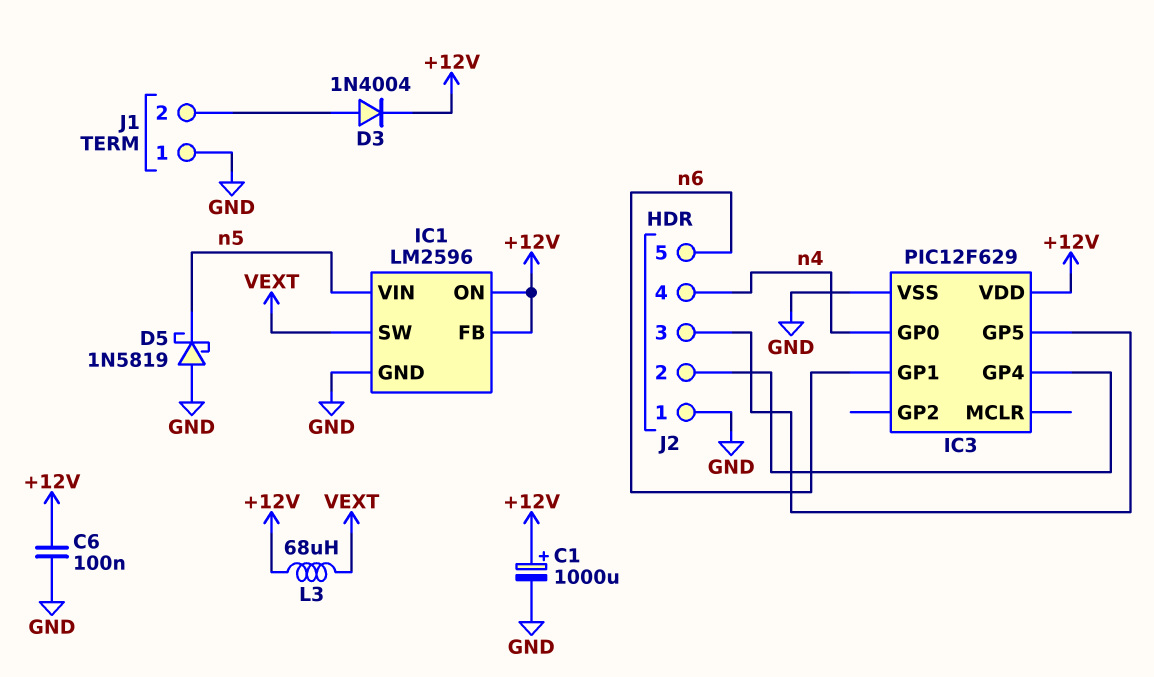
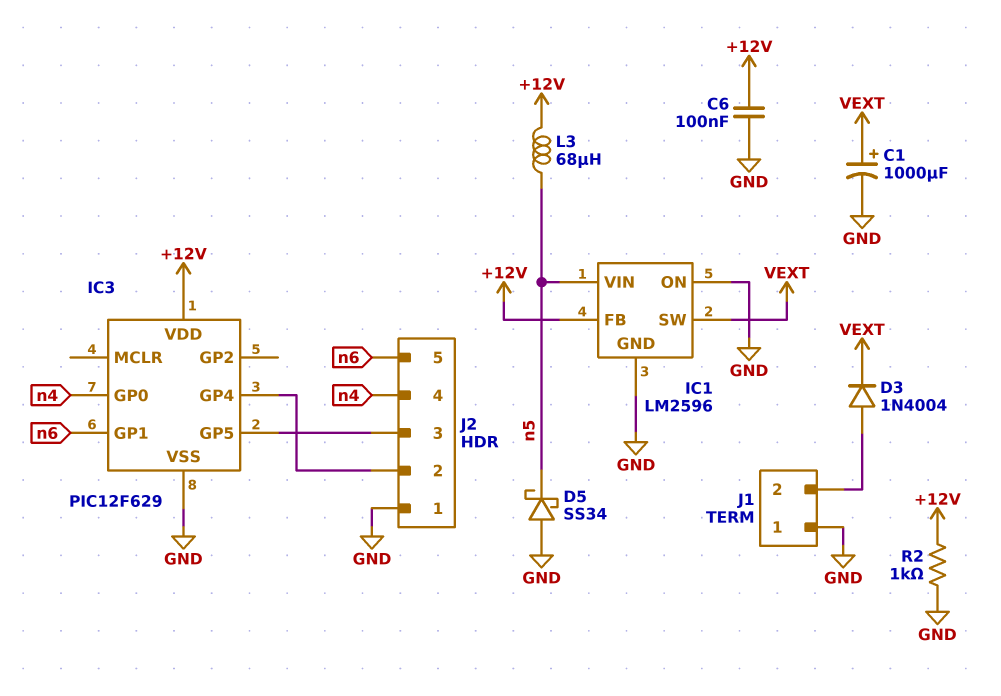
C1: 1000uF (plus +12V, minus GND) -> 1000uF (plus VEXT, minus GND)
D3: diode 1N4004 (A J1/2, K +12V) -> diode 1N4004 (A J1/2, K VEXT)
D5: schottky 1N5819 (A GND, K n5) -> schottky SS34 (A GND, K n5)
IC1 pin ON: +12V -> GND
L3: 68uH (+12V, VEXT) -> 68uH (+12V, n5)
R2: none -> 1k (+12V, GND)

